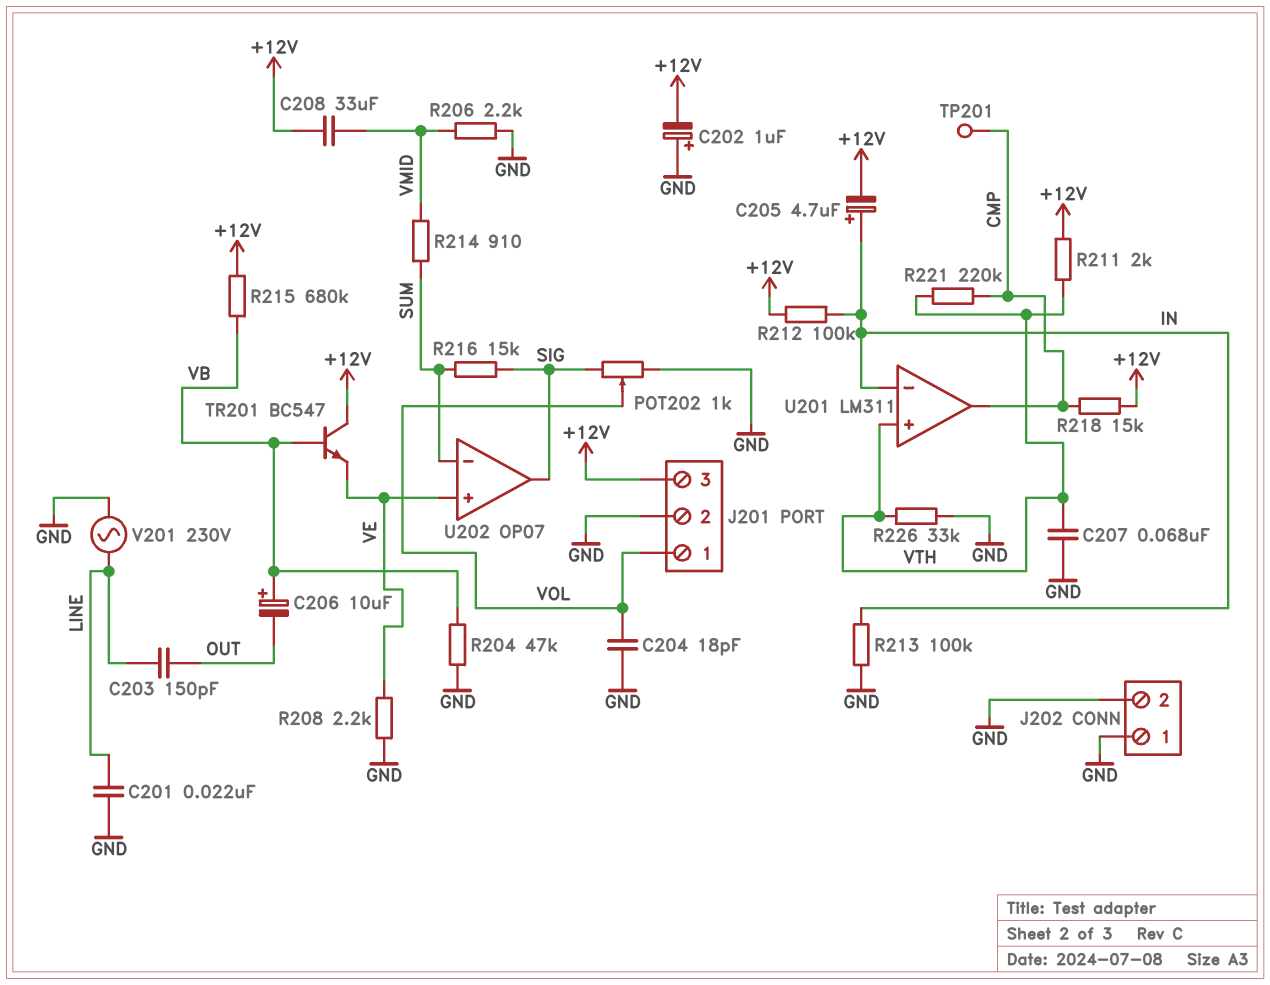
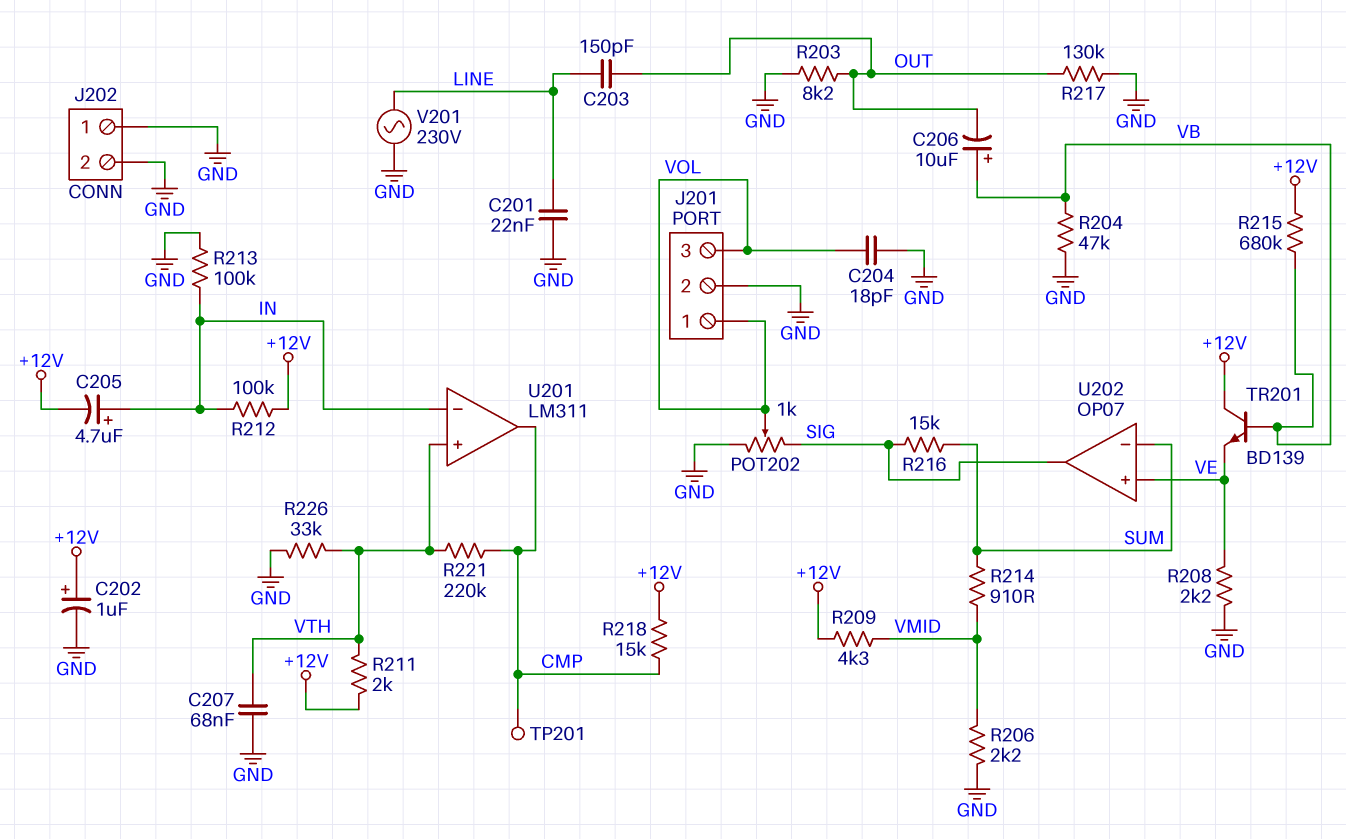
C202: 1uF (plus GND, minus +12V) -> 1uF (plus +12V, minus GND)
C208: 33uF (+12V, VMID) -> none
J201 pin 3: +12V -> VOL
R203: none -> 8.2k (GND, OUT)
R209: none -> 4.3k (+12V, VMID)
R217: none -> 130k (GND, OUT)
TR201: NPN BC547 (B VB, C +12V, E VE) -> NPN BD139 (B VB, C +12V, E VE)

